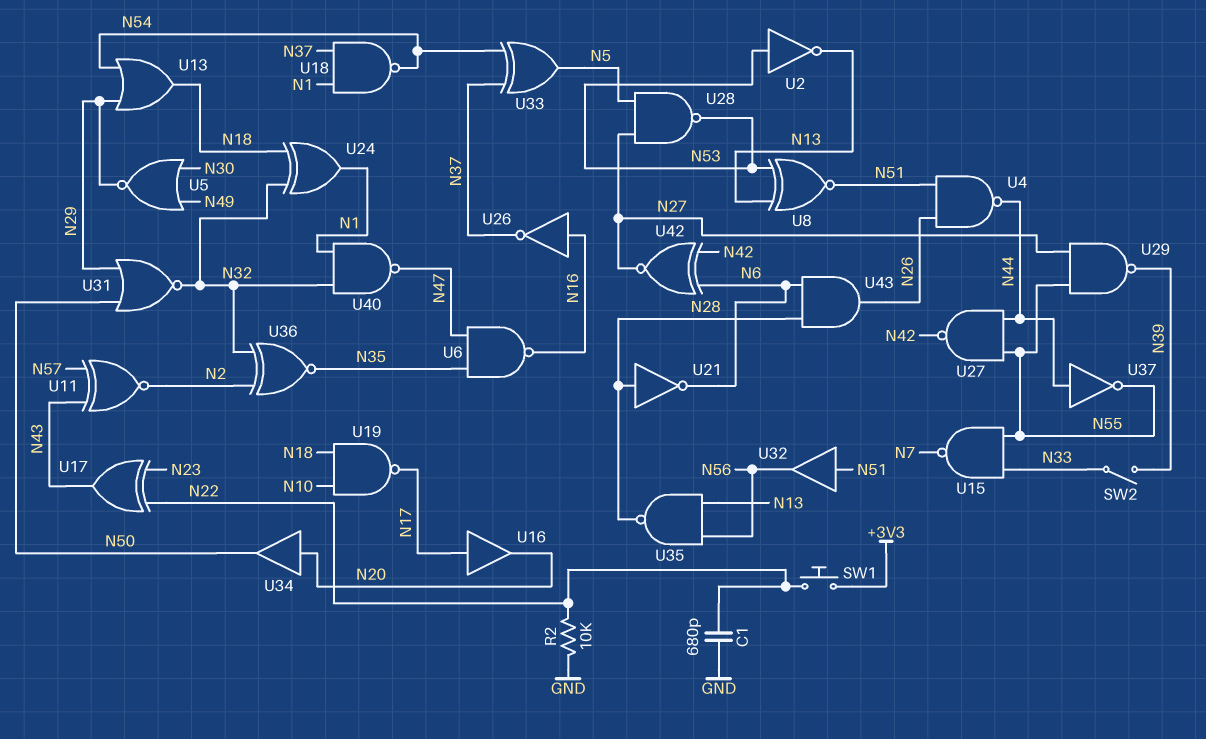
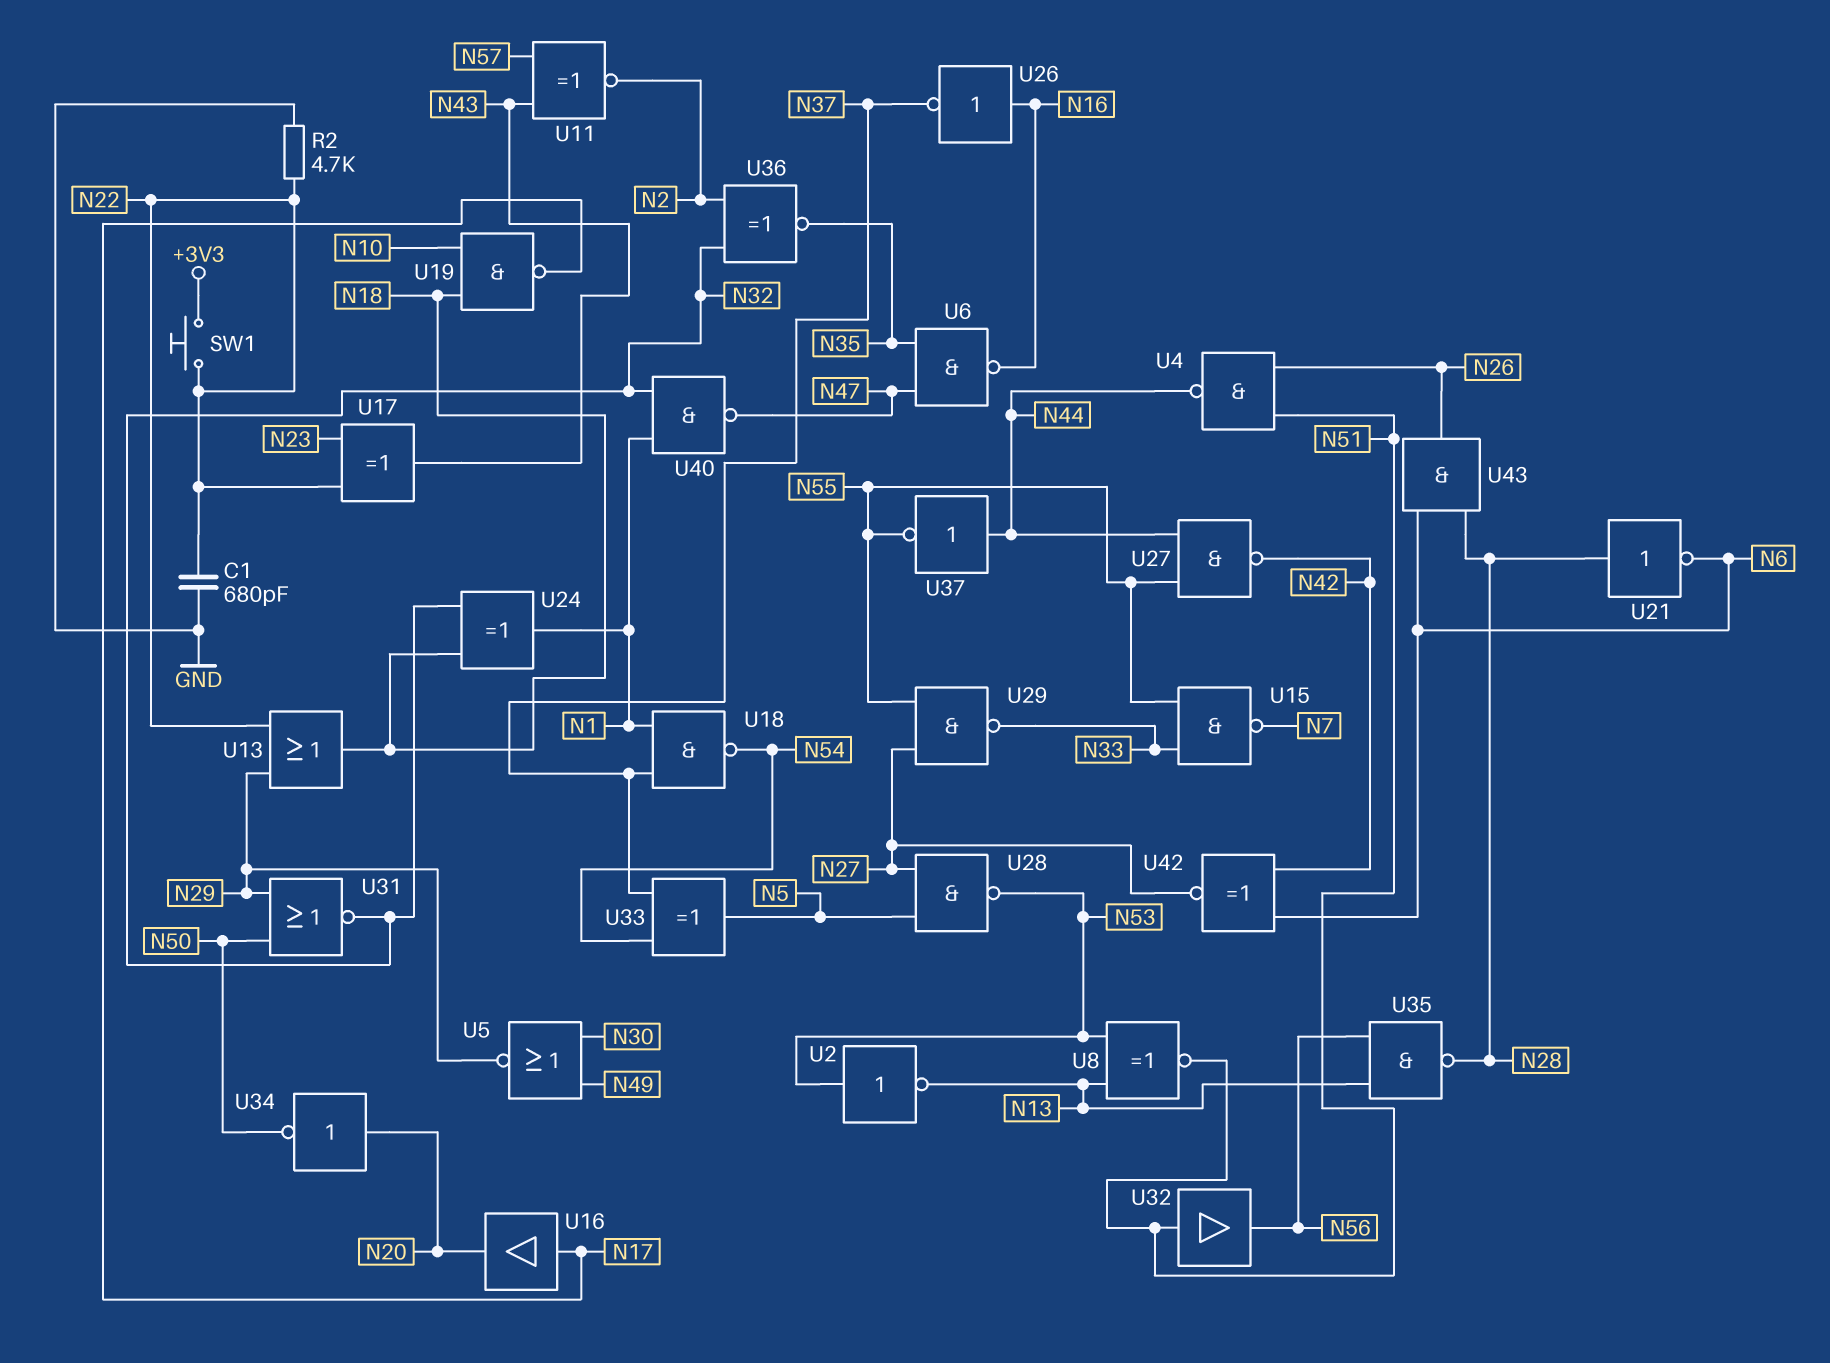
R2: 10k (GND, N22) -> 4.7k (GND, N22)
SW2: switch (N33, N39) -> none
U13: OR (in N29, in N54, out N18) -> OR (in N22, in N29, out N18)
U29: NAND (in N27, in N55, out N39) -> NAND (in N27, in N55, out N33)
U34: buffer (in N20, out N50) -> NOT (in N20, out N50)

